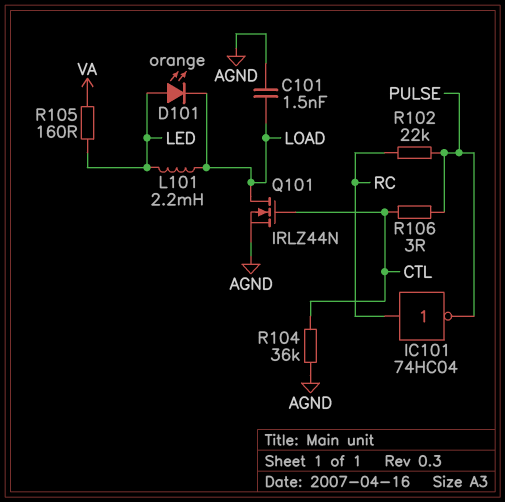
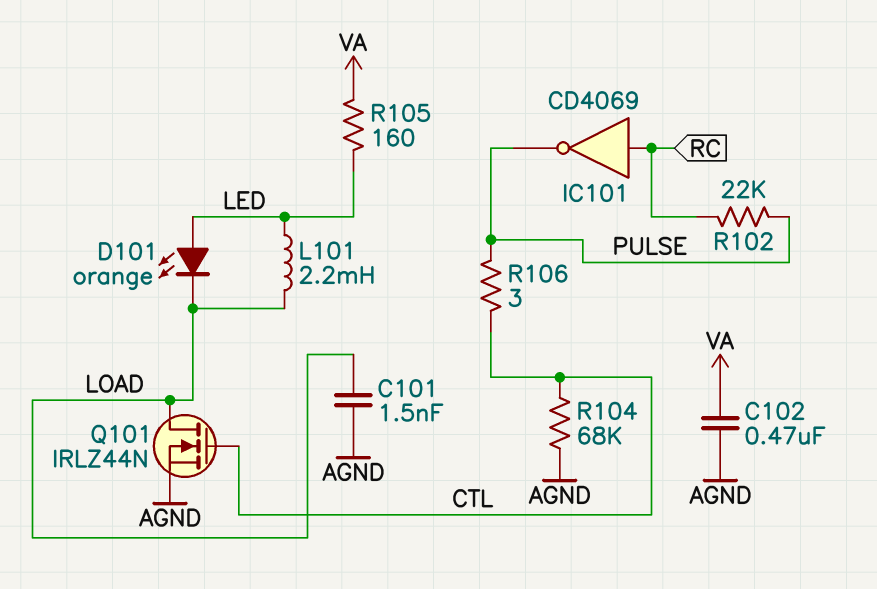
C102: none -> 470nF (AGND, VA)
IC101: NOT 74HC04 (in RC, out PULSE) -> NOT CD4069 (in RC, out PULSE)
R104: 36k (AGND, CTL) -> 68k (AGND, CTL)

